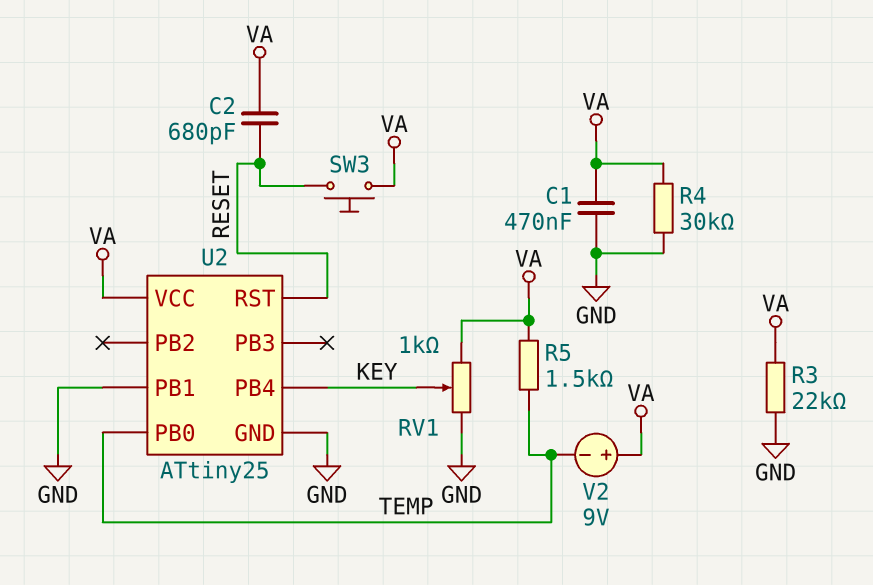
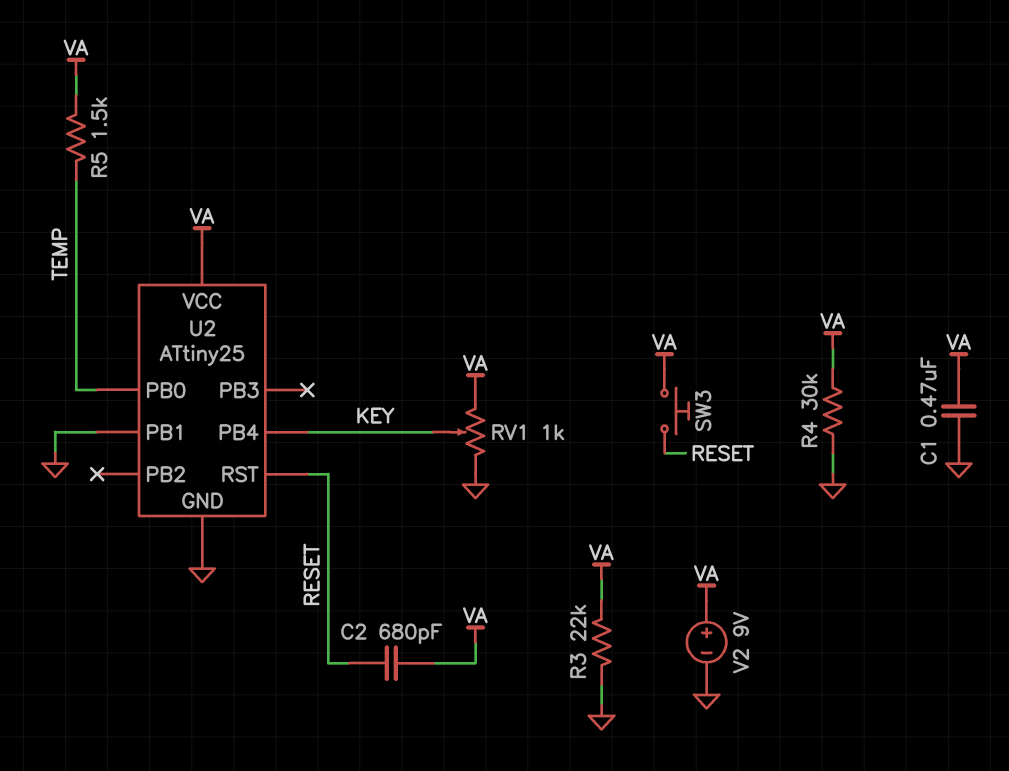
V2: 9V (plus VA, minus TEMP) -> 9V (plus VA, minus GND)

